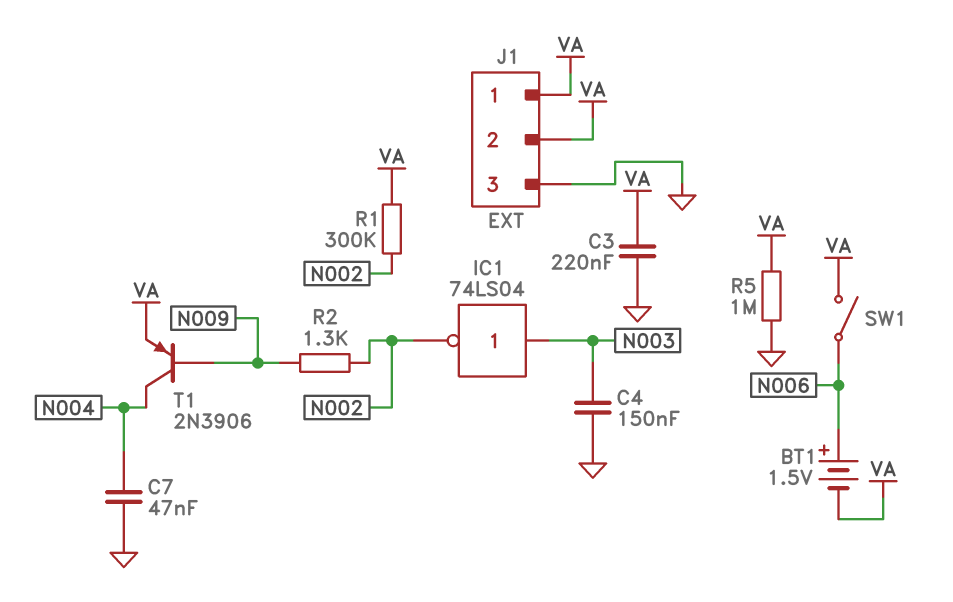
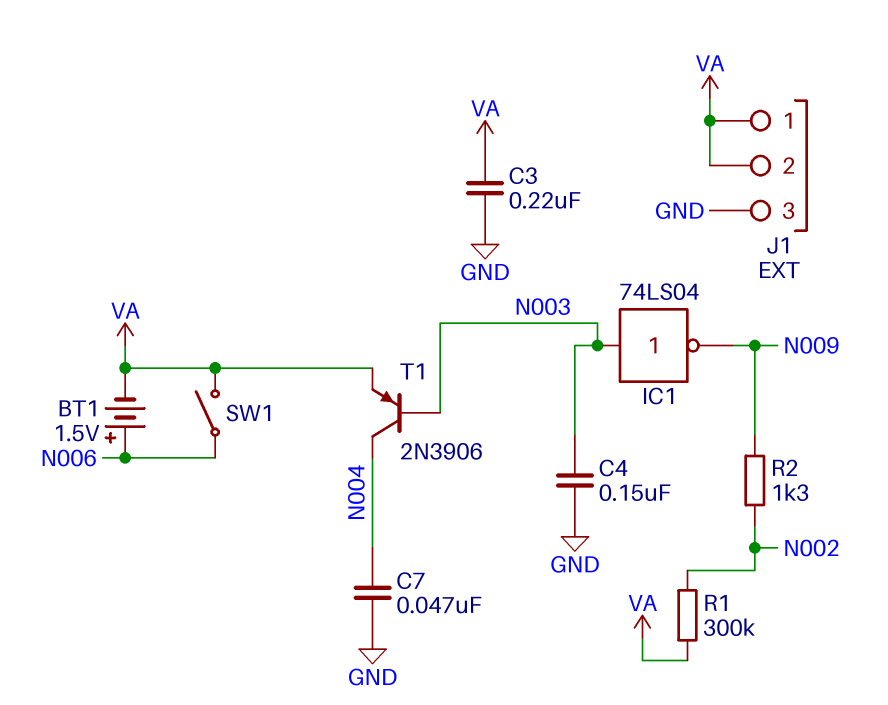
IC1: NOT 74LS04 (in N003, out N002) -> NOT 74LS04 (in N003, out N009)
R5: 1M (GND, VA) -> none
T1: PNP 2N3906 (B N009, C N004, E VA) -> PNP 2N3906 (B N003, C N004, E VA)

